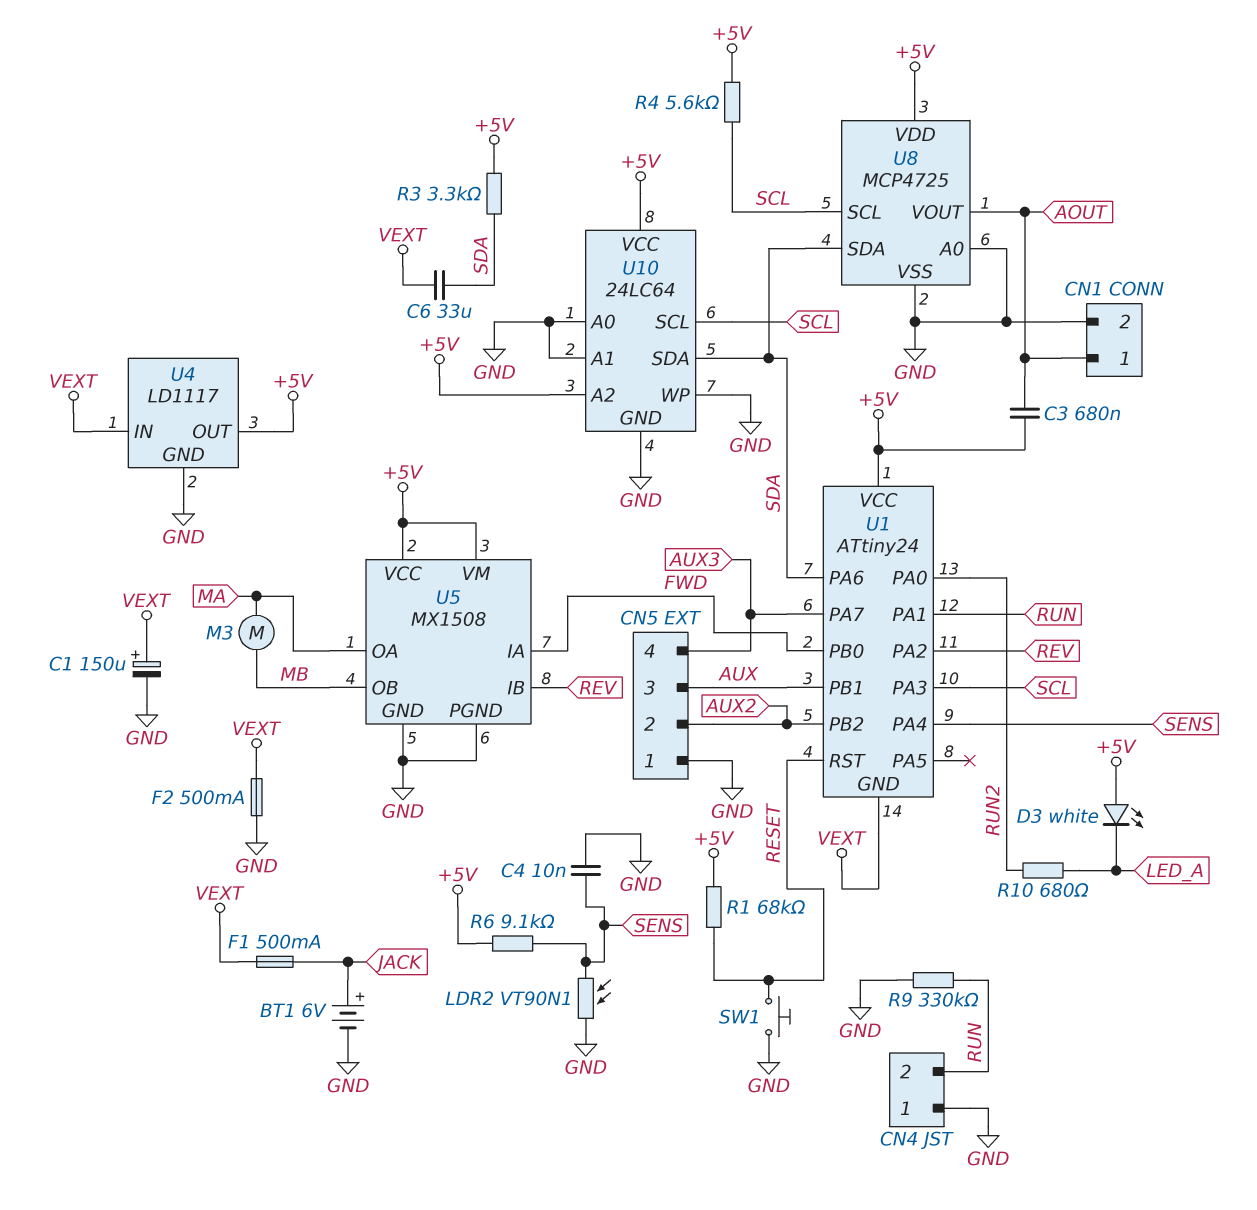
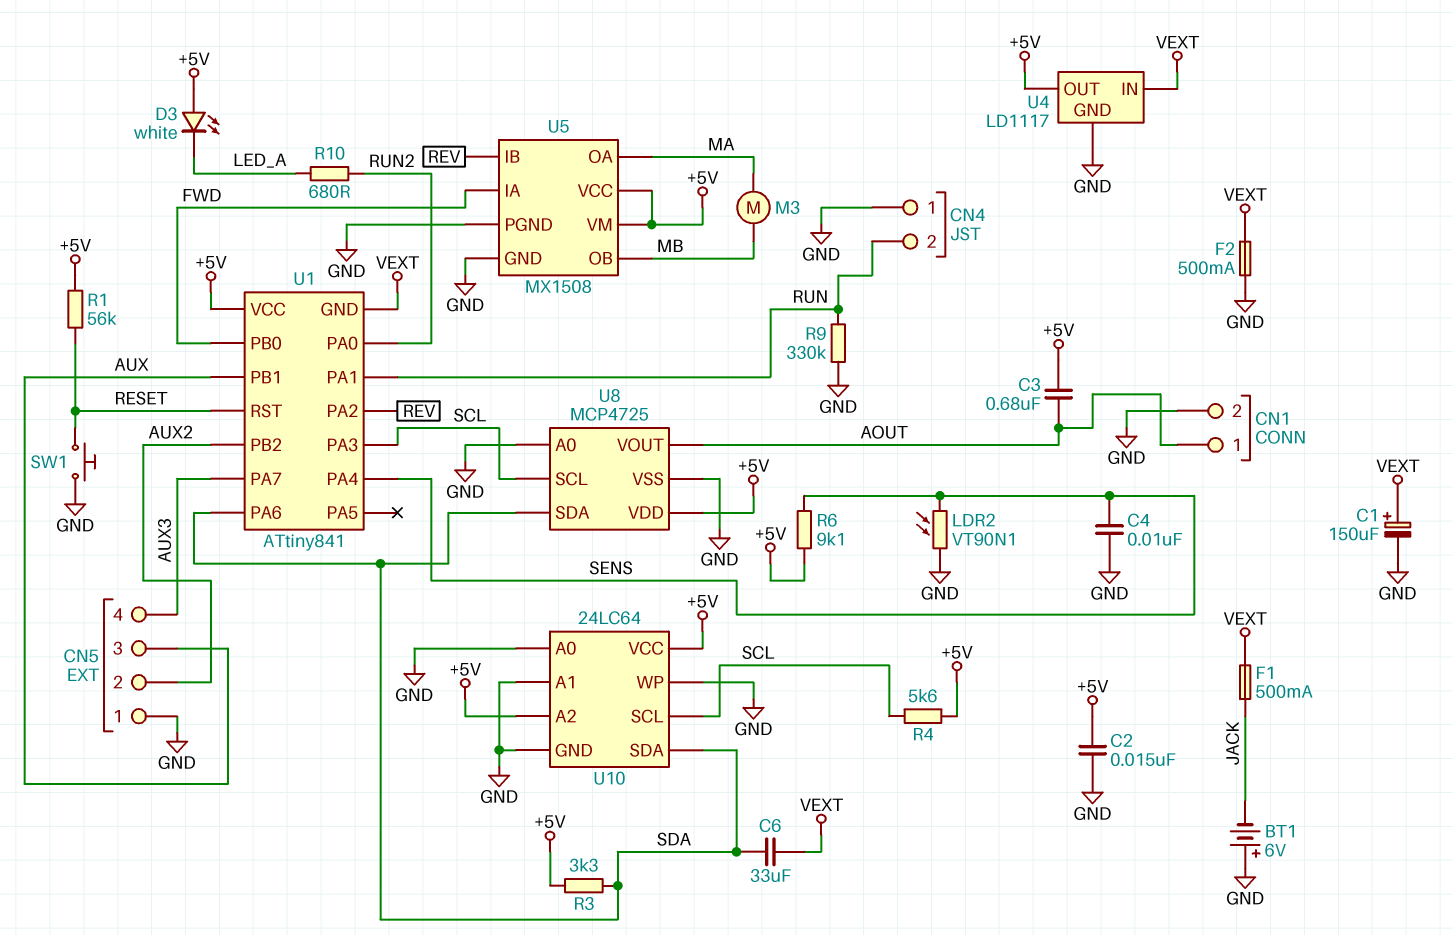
BT1: 6V (plus JACK, minus GND) -> 6V (plus GND, minus JACK)
C2: none -> 15nF (+5V, GND)
R1: 68k (+5V, RESET) -> 56k (+5V, RESET)
U1: ATtiny24 -> ATtiny841

